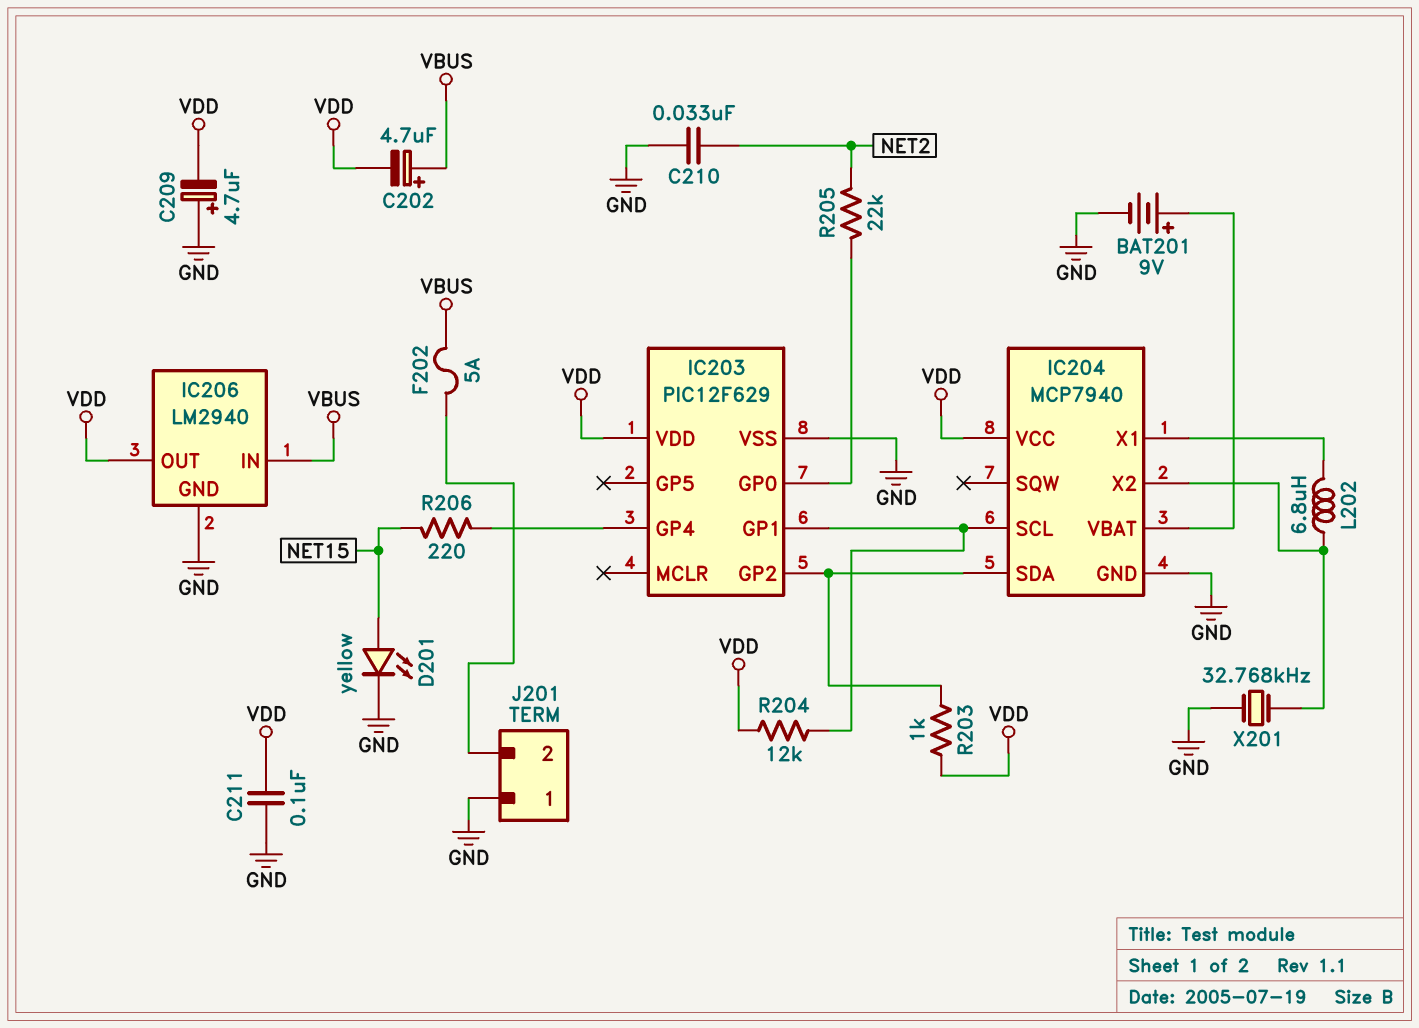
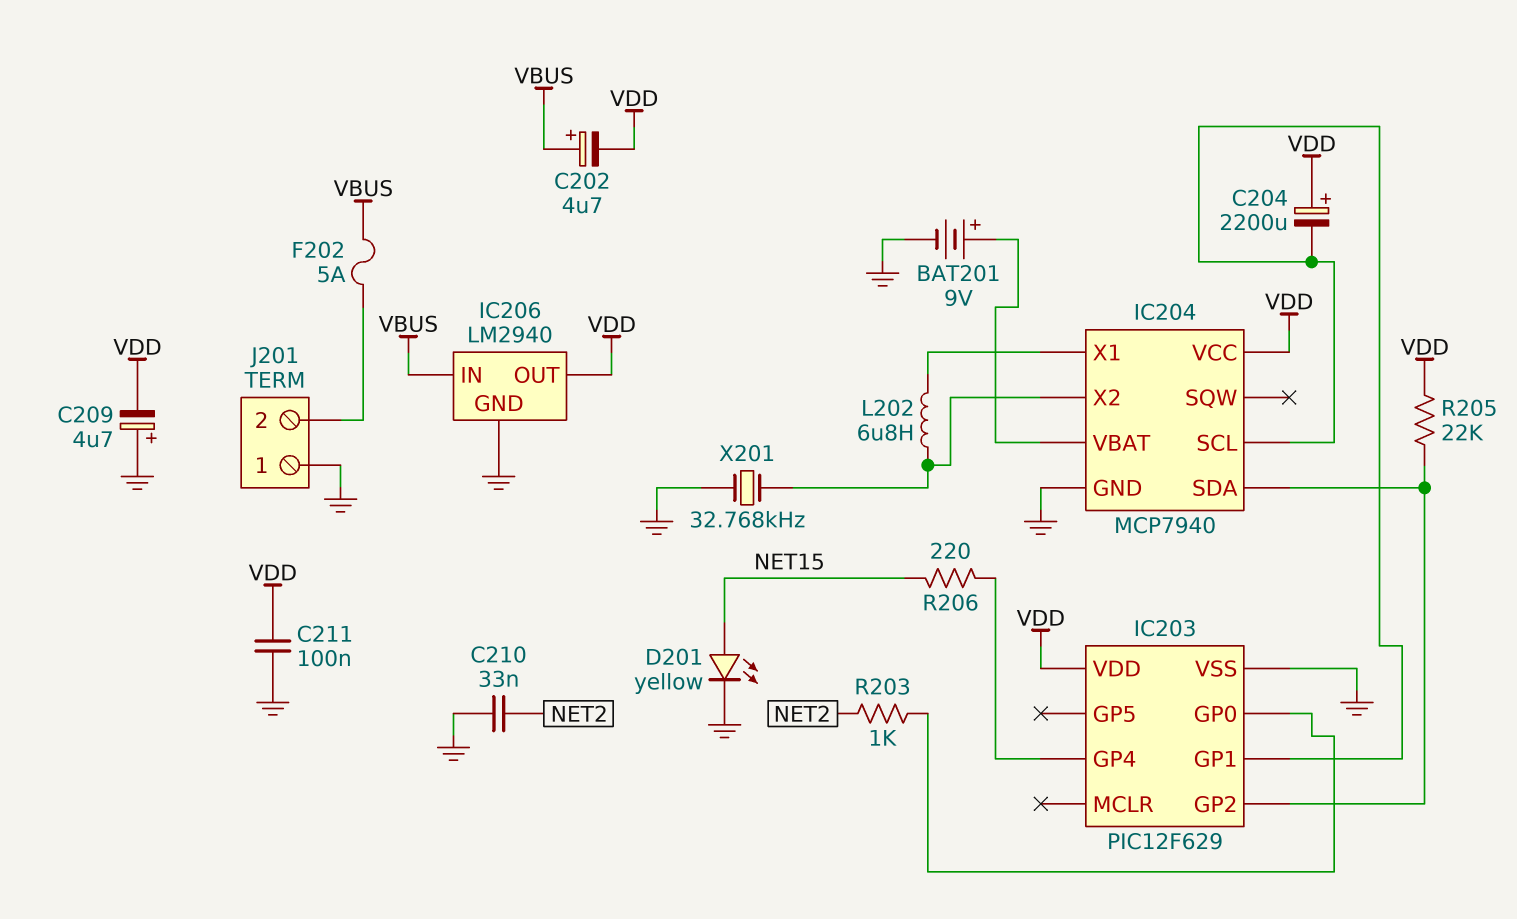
C204: none -> 2200uF (plus VDD, minus IC203/GP1)
R203: 1k (IC203/GP2, VDD) -> 1k (IC203/GP0, NET2)
R204: 12k (IC203/GP1, VDD) -> none
R205: 22k (IC203/GP0, NET2) -> 22k (IC203/GP2, VDD)

